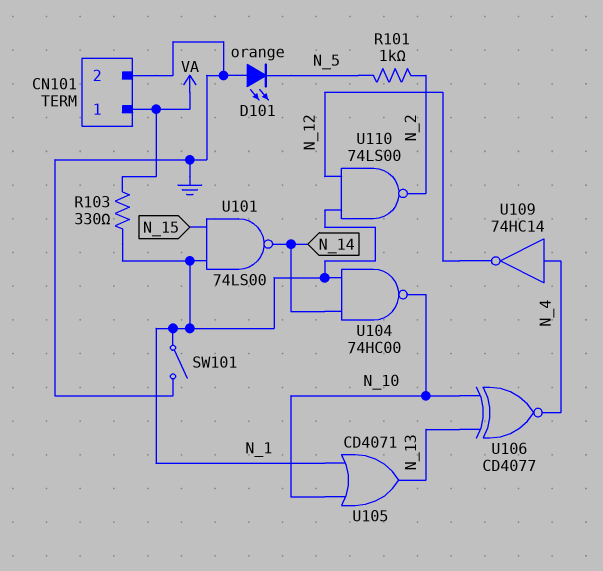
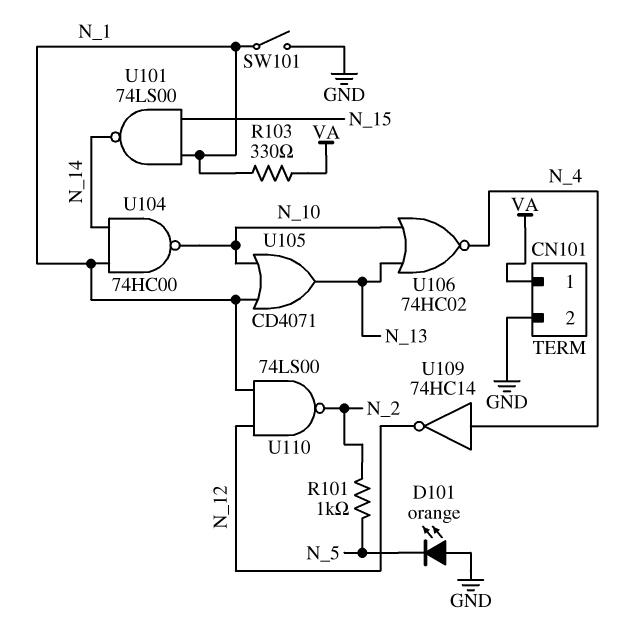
U106: XNOR CD4077 (in N_10, in N_13, out N_4) -> NOR 74HC02 (in N_10, in N_13, out N_4)

